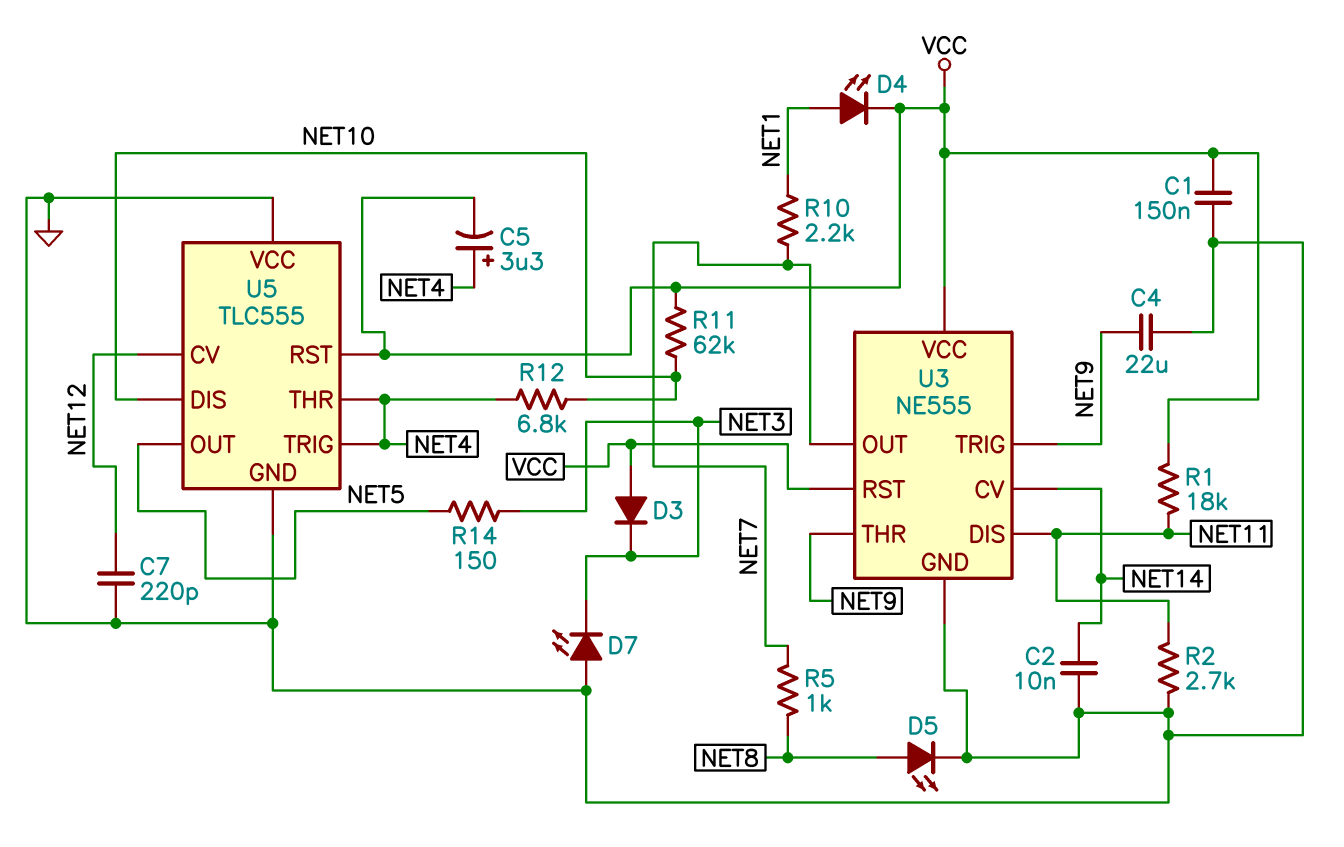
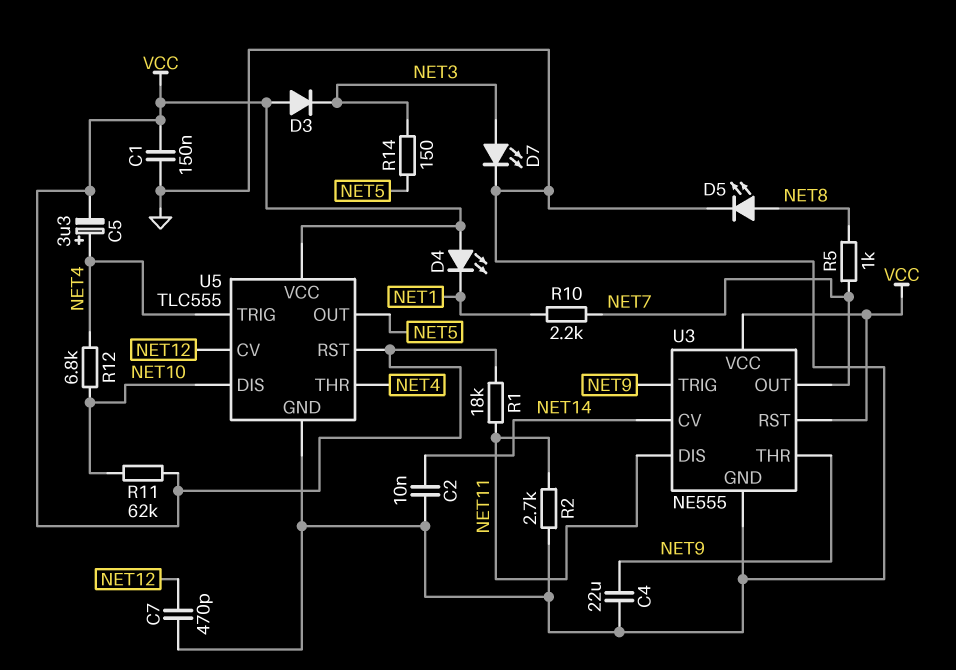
C7: 220pF (GND, NET12) -> 470pF (GND, NET12)
D4: LED (A NET1, K VCC) -> LED (A VCC, K NET1)
D7: LED (A GND, K NET3) -> LED (A NET3, K GND)
U5 pin VCC: GND -> VCC

